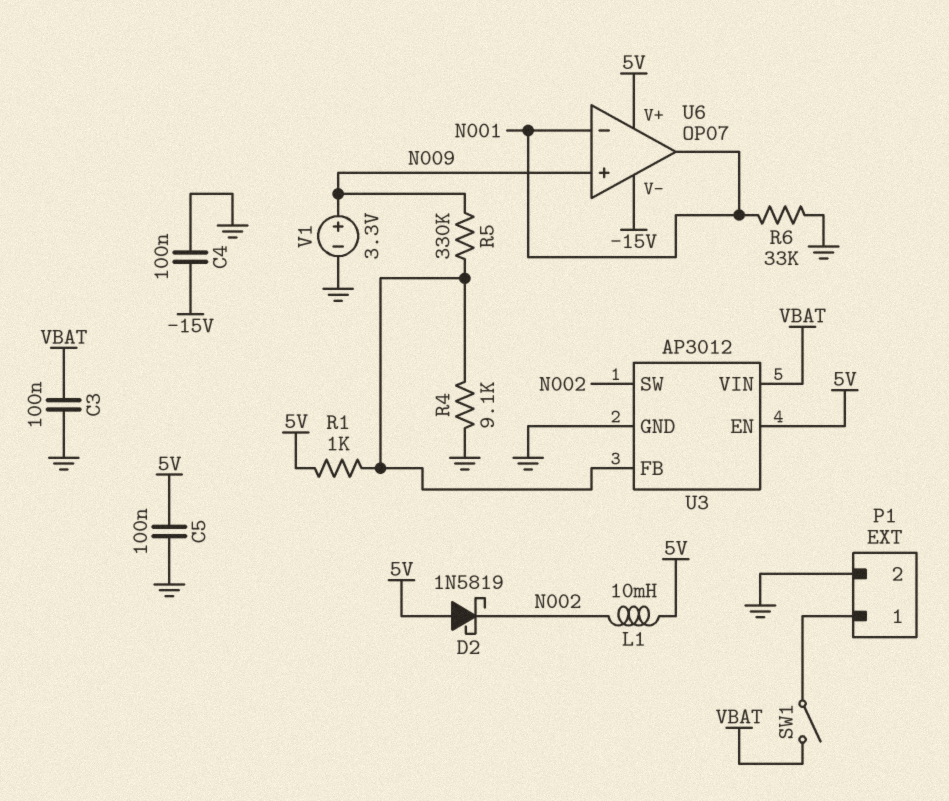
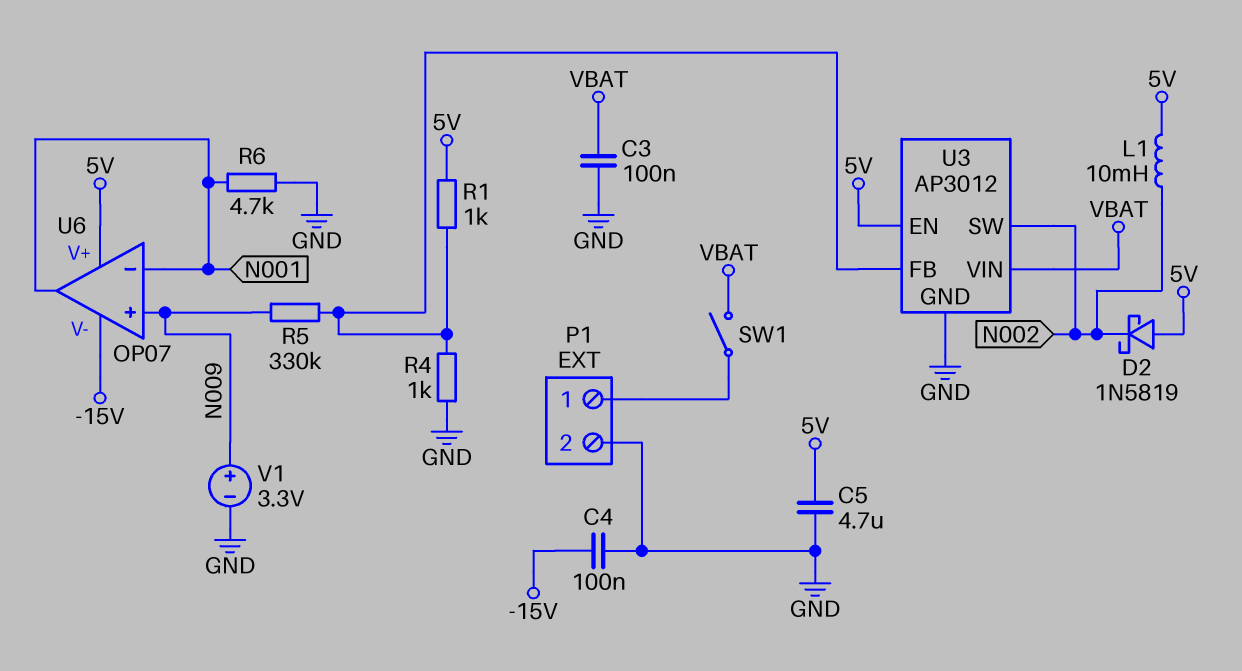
C5: 100nF (5V, GND) -> 4.7uF (5V, GND)
R4: 9.1k (GND, U3/FB) -> 1k (GND, U3/FB)
R6: 33k (GND, N001) -> 4.7k (GND, N001)

